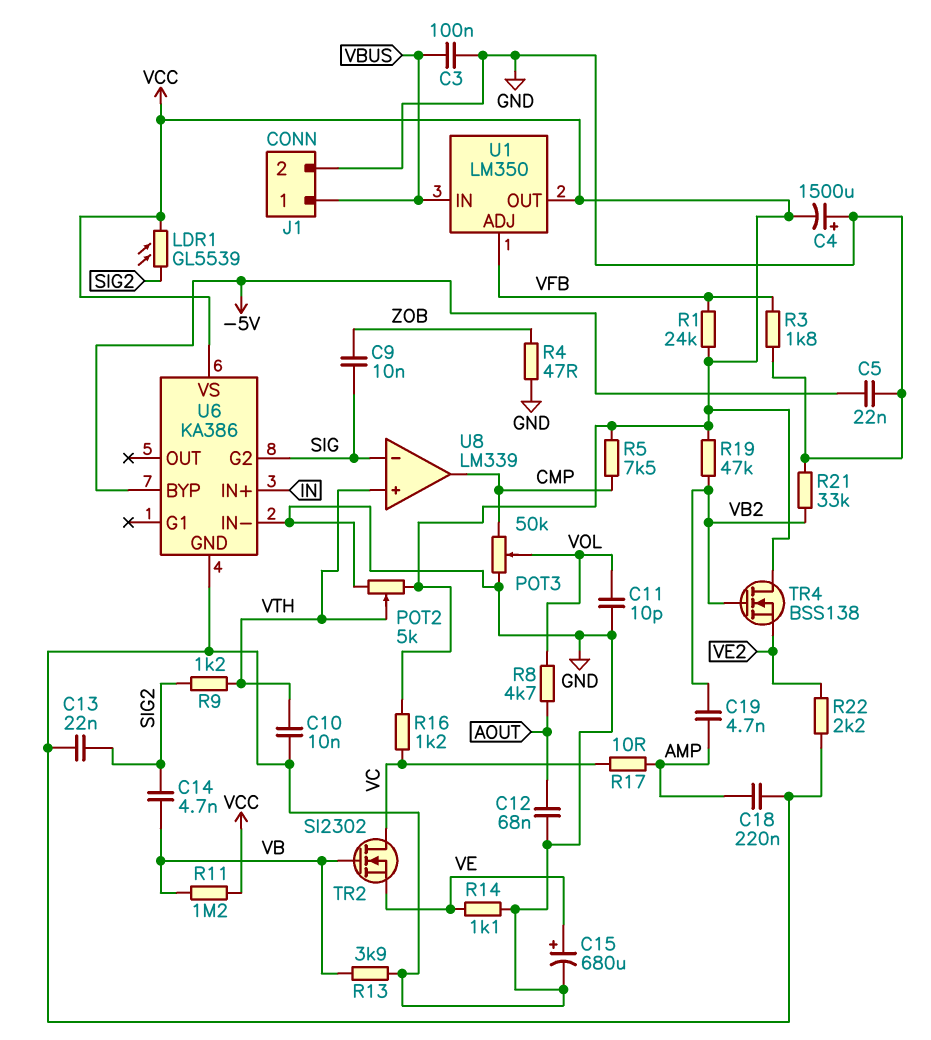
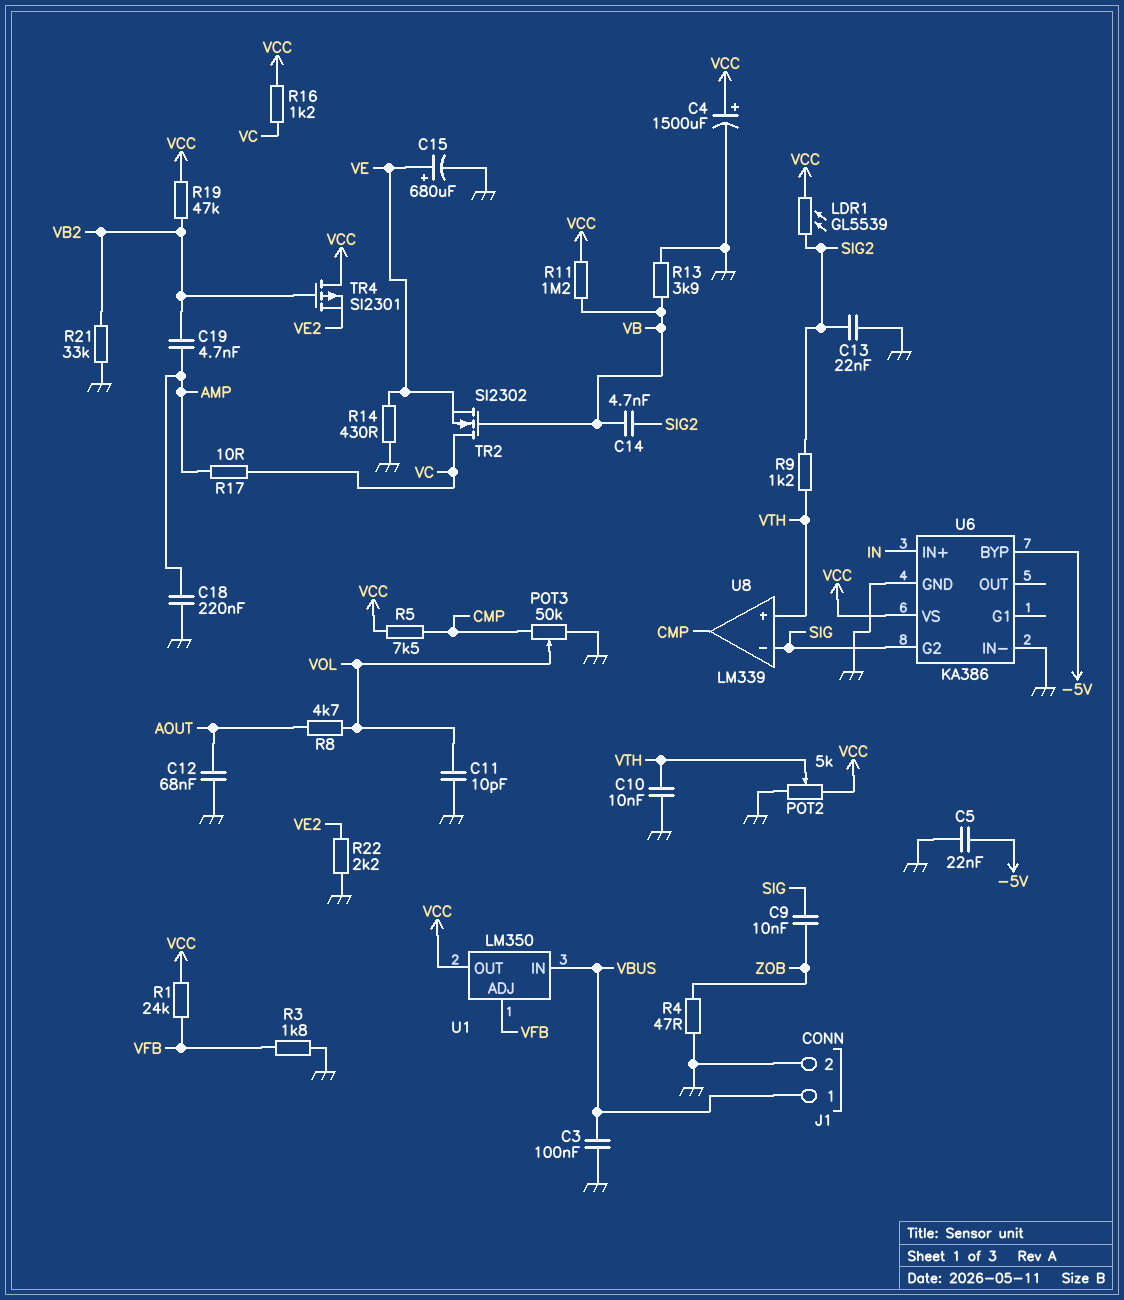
C4: 1500uF (plus GND, minus VCC) -> 1500uF (plus VCC, minus GND)
R14: 1.1k (GND, VE) -> 430 (GND, VE)
TR4: NMOS BSS138 (G VB2, D VCC, S VE2) -> PMOS SI2301 (G VB2, D VCC, S VE2)

